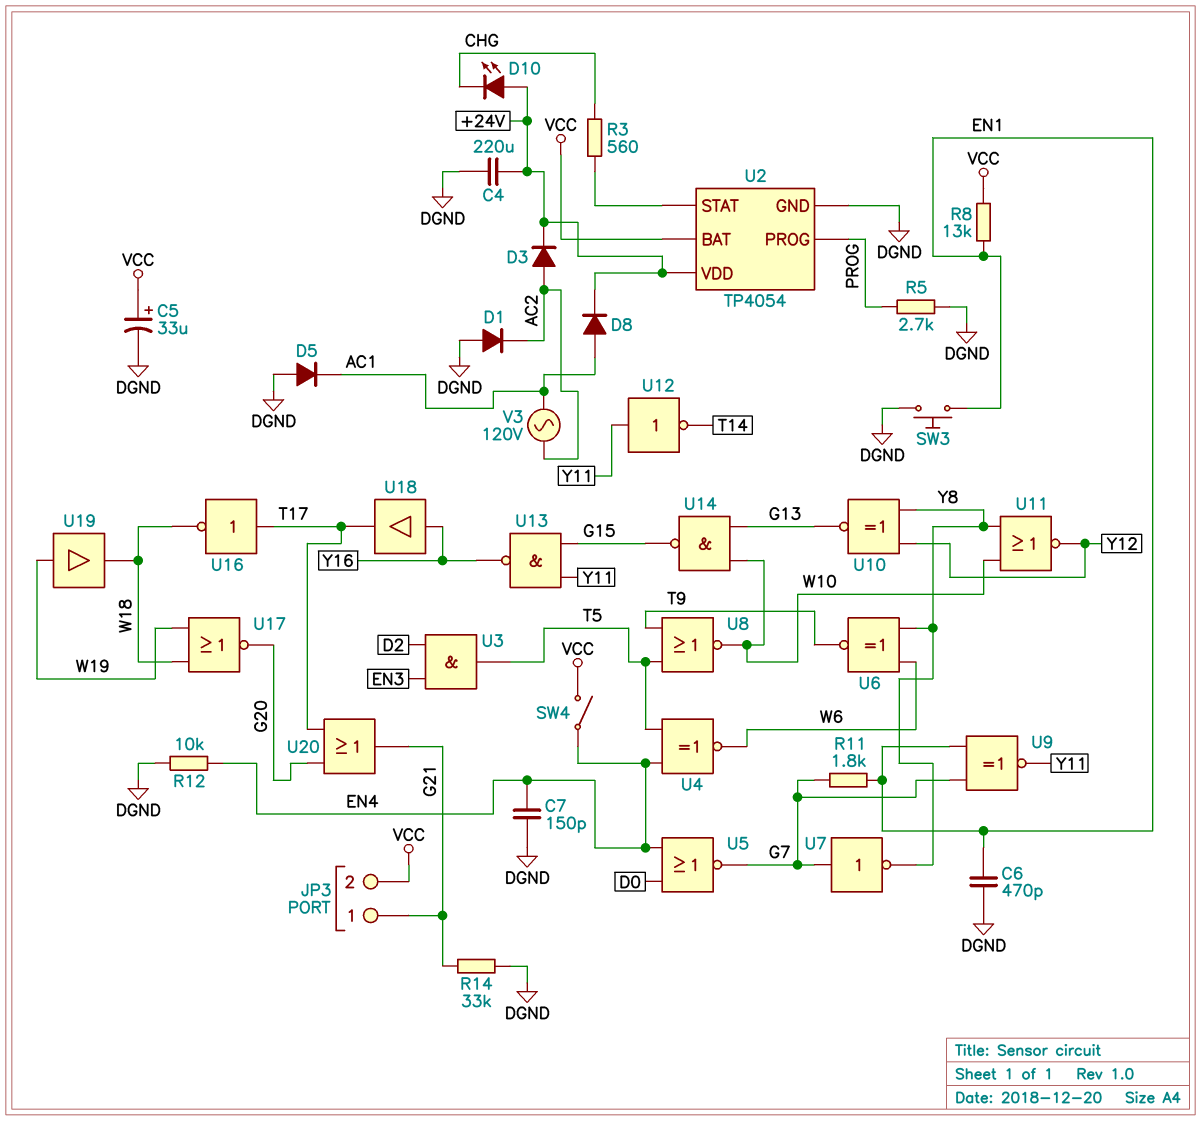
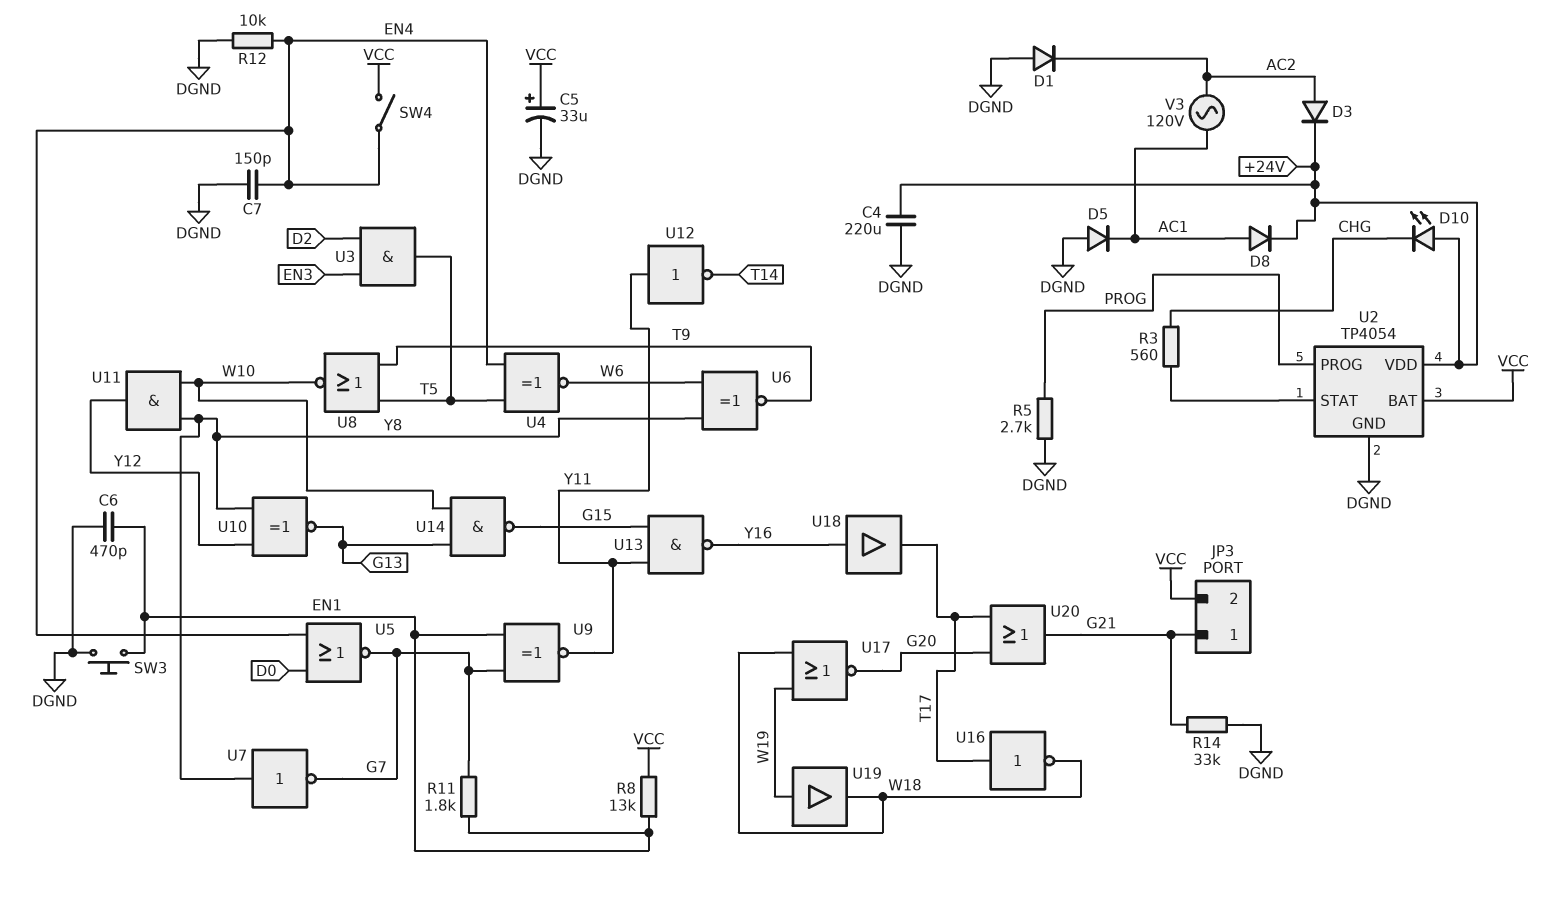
U7: NOT (in G7, out Y8) -> NOT (in Y8, out G7)
U11: NOR (in W10, in Y8, out Y12) -> AND (in W10, in Y8, out Y12)

